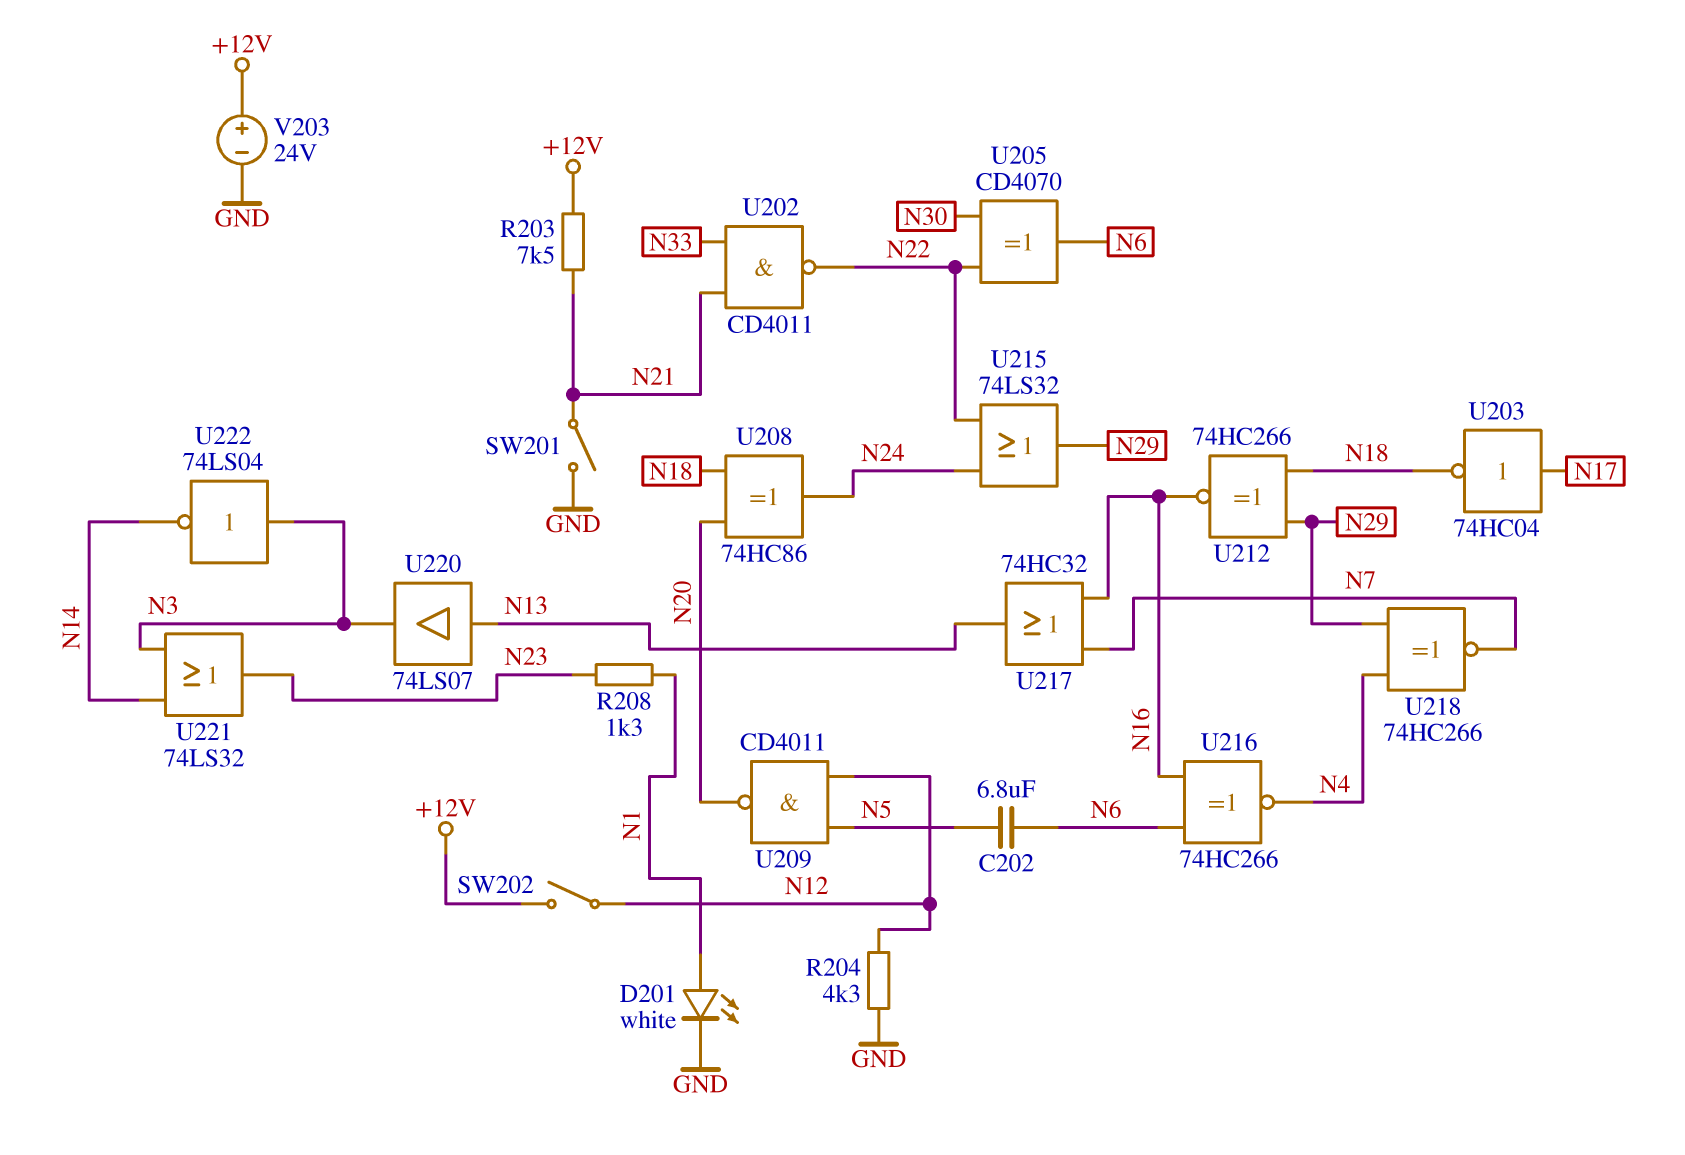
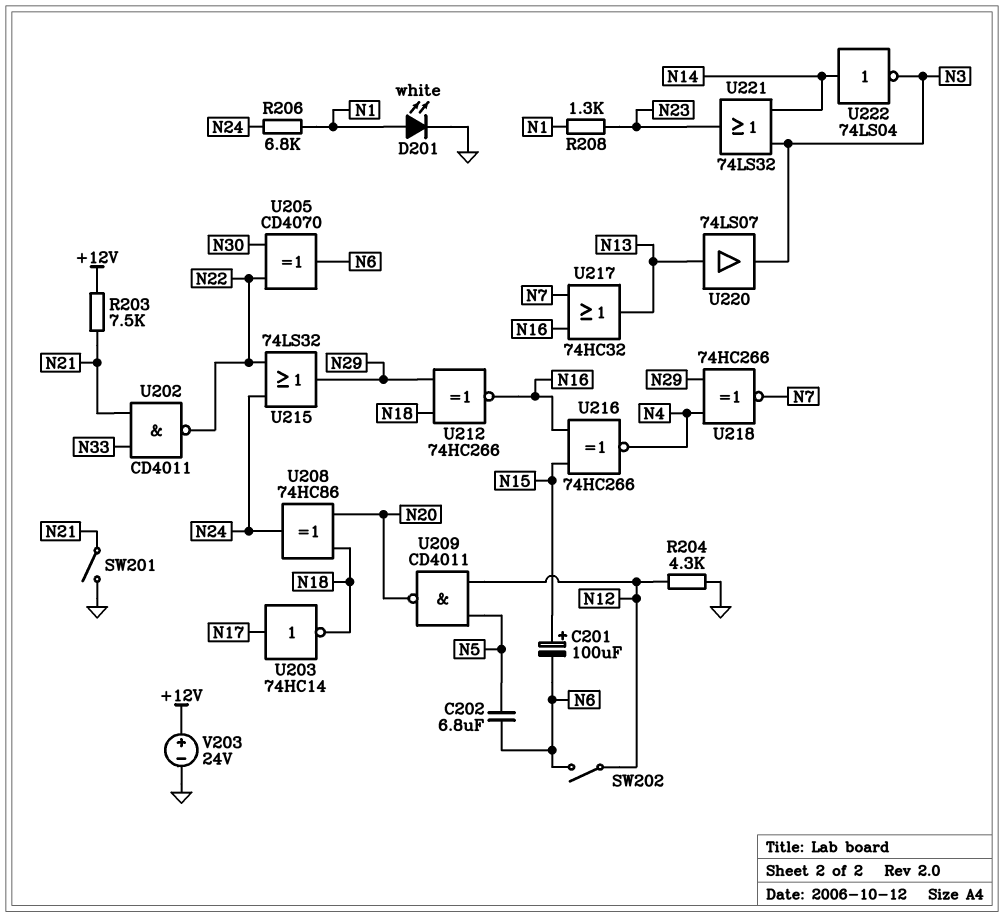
C201: none -> 100uF (plus N15, minus N6)
R206: none -> 6.8k (N1, N24)
SW202: switch (+12V, N12) -> switch (N6, N12)
U203: NOT 74HC04 (in N17, out N18) -> NOT 74HC14 (in N17, out N18)
U216: XNOR 74HC266 (in N6, in N16, out N4) -> XNOR 74HC266 (in N15, in N16, out N4)
U222: NOT 74LS04 (in N3, out N14) -> NOT 74LS04 (in N14, out N3)

